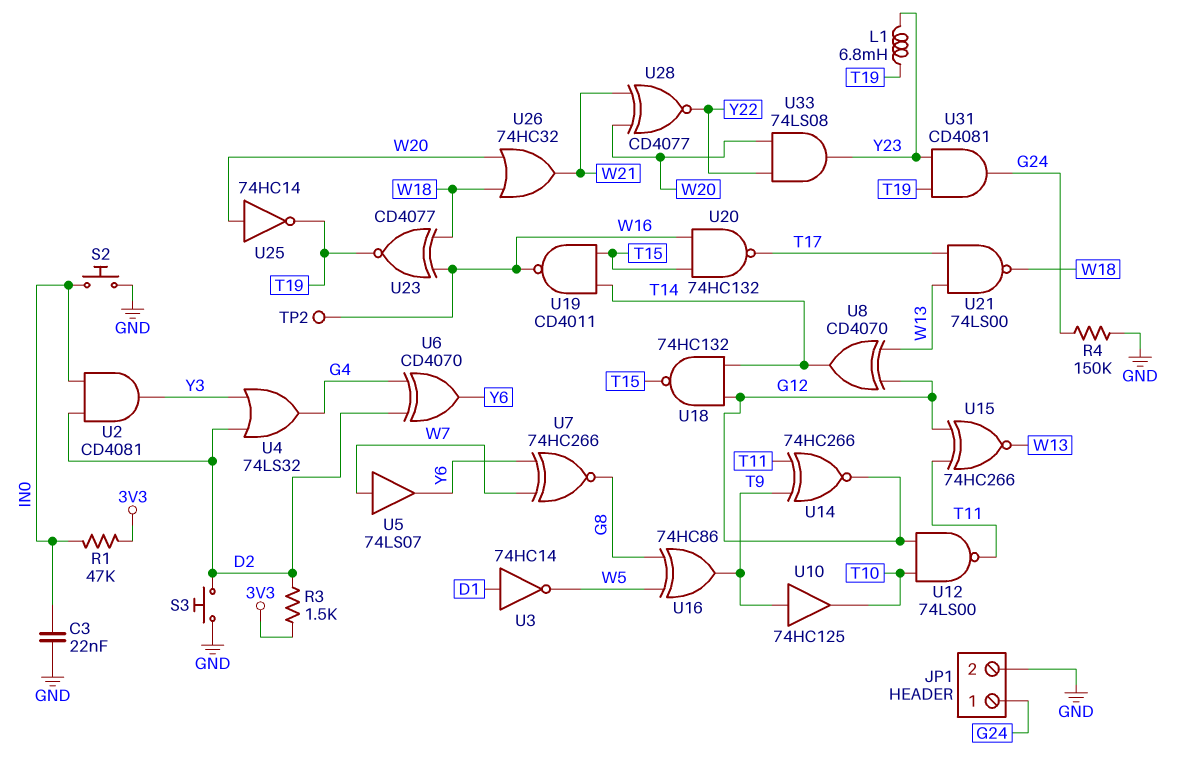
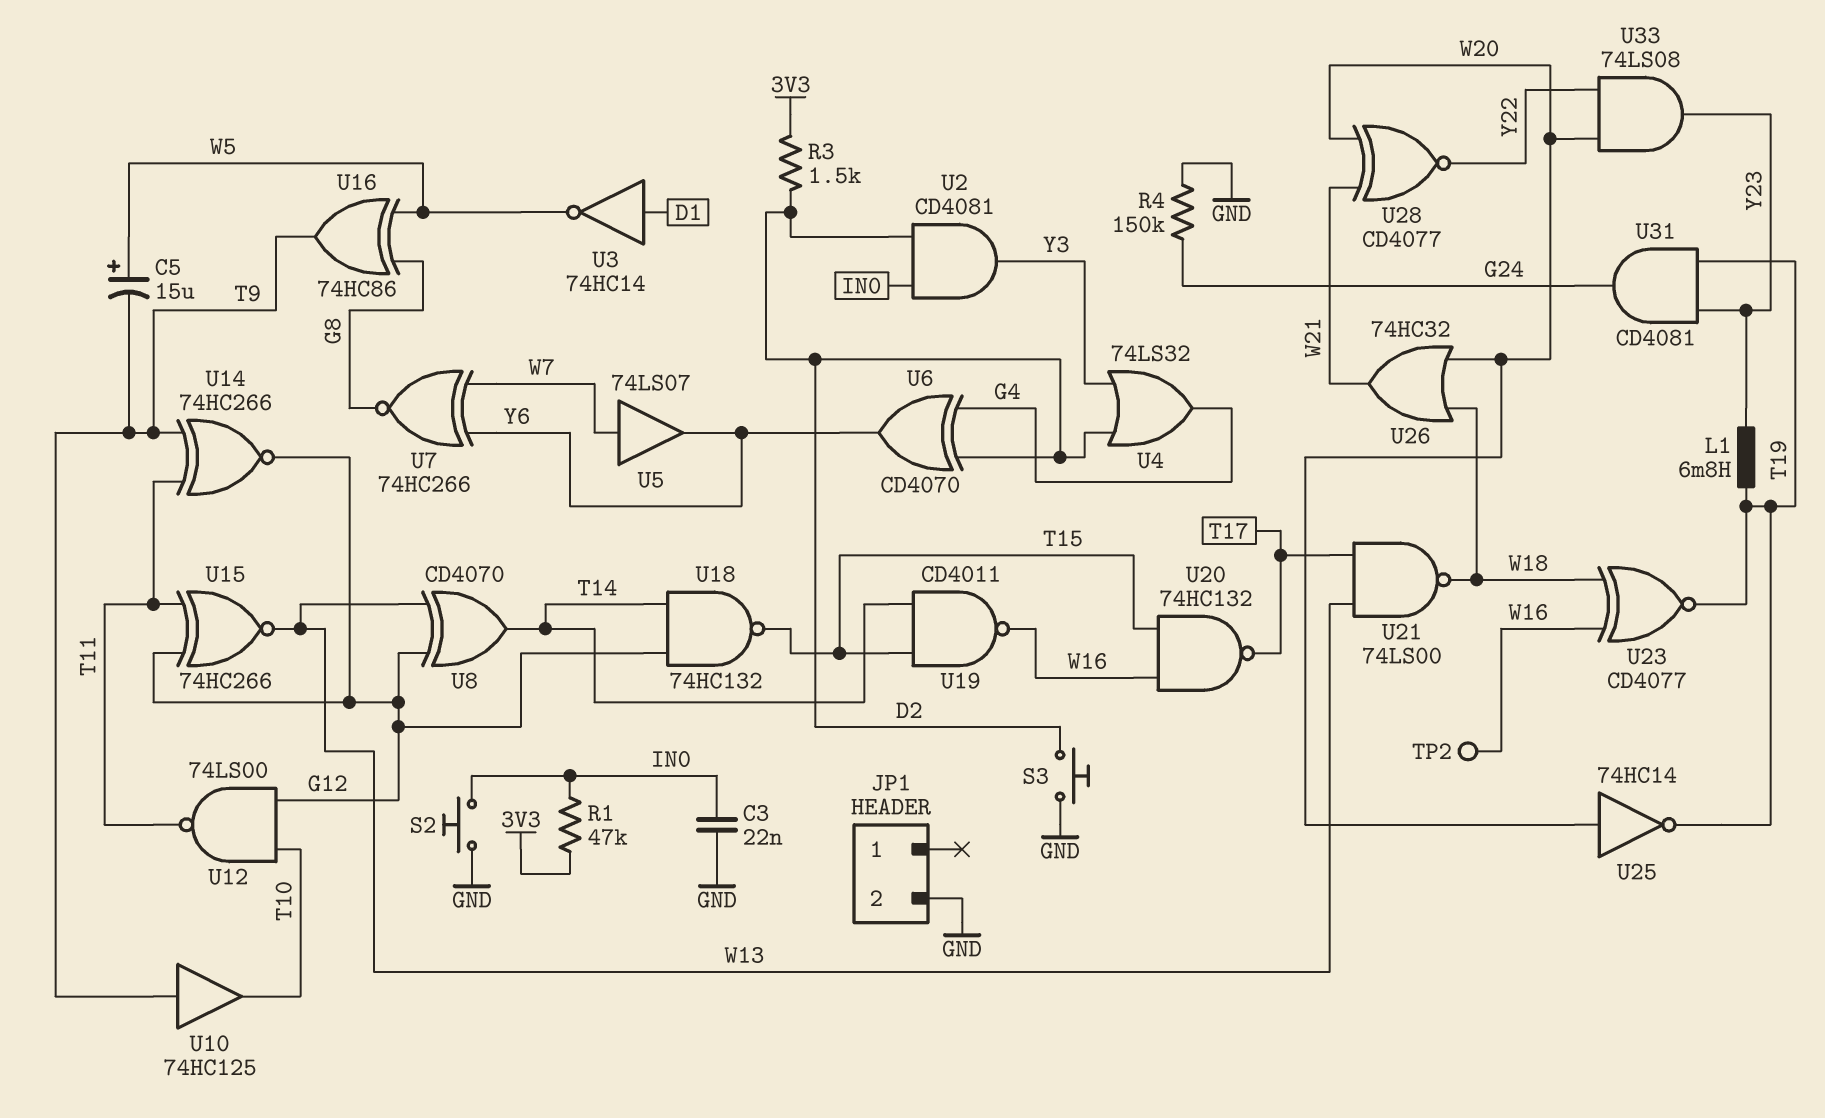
C5: none -> 15uF (plus W5, minus T9)
JP1 pin 1: G24 -> none

